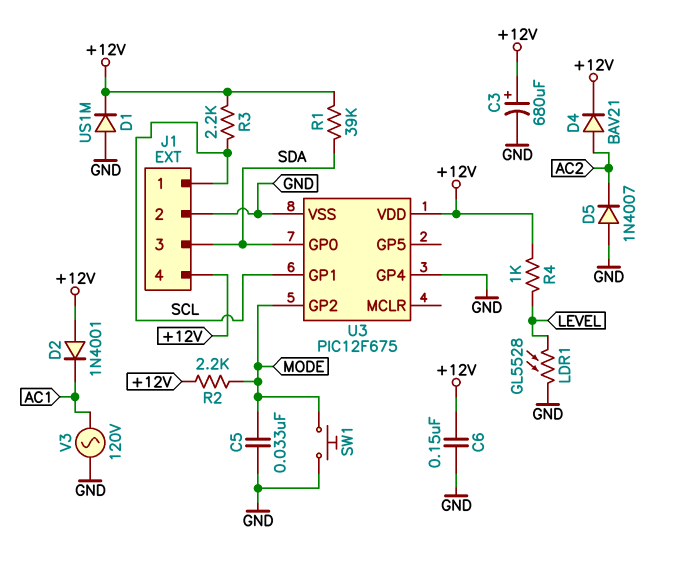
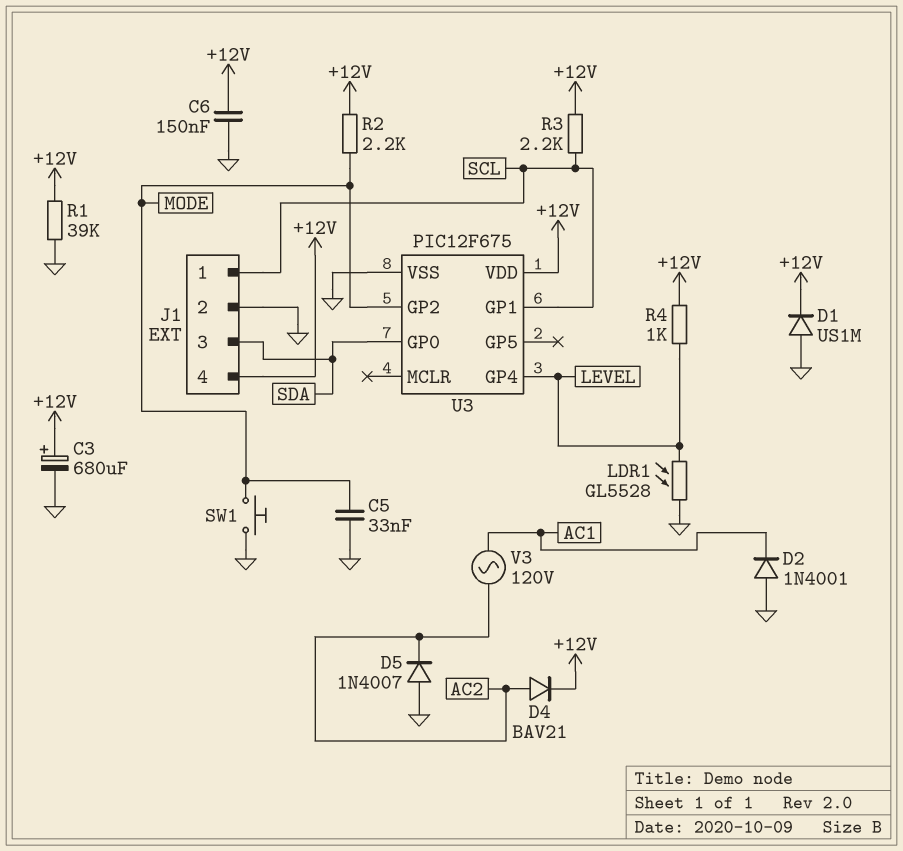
D2: diode 1N4001 (A +12V, K AC1) -> diode 1N4001 (A GND, K AC1)
R1: 39k (+12V, SDA) -> 39k (+12V, GND)
U3 pin GP4: GND -> LEVEL
V3: AC 120V (AC1, GND) -> AC 120V (AC1, AC2)

